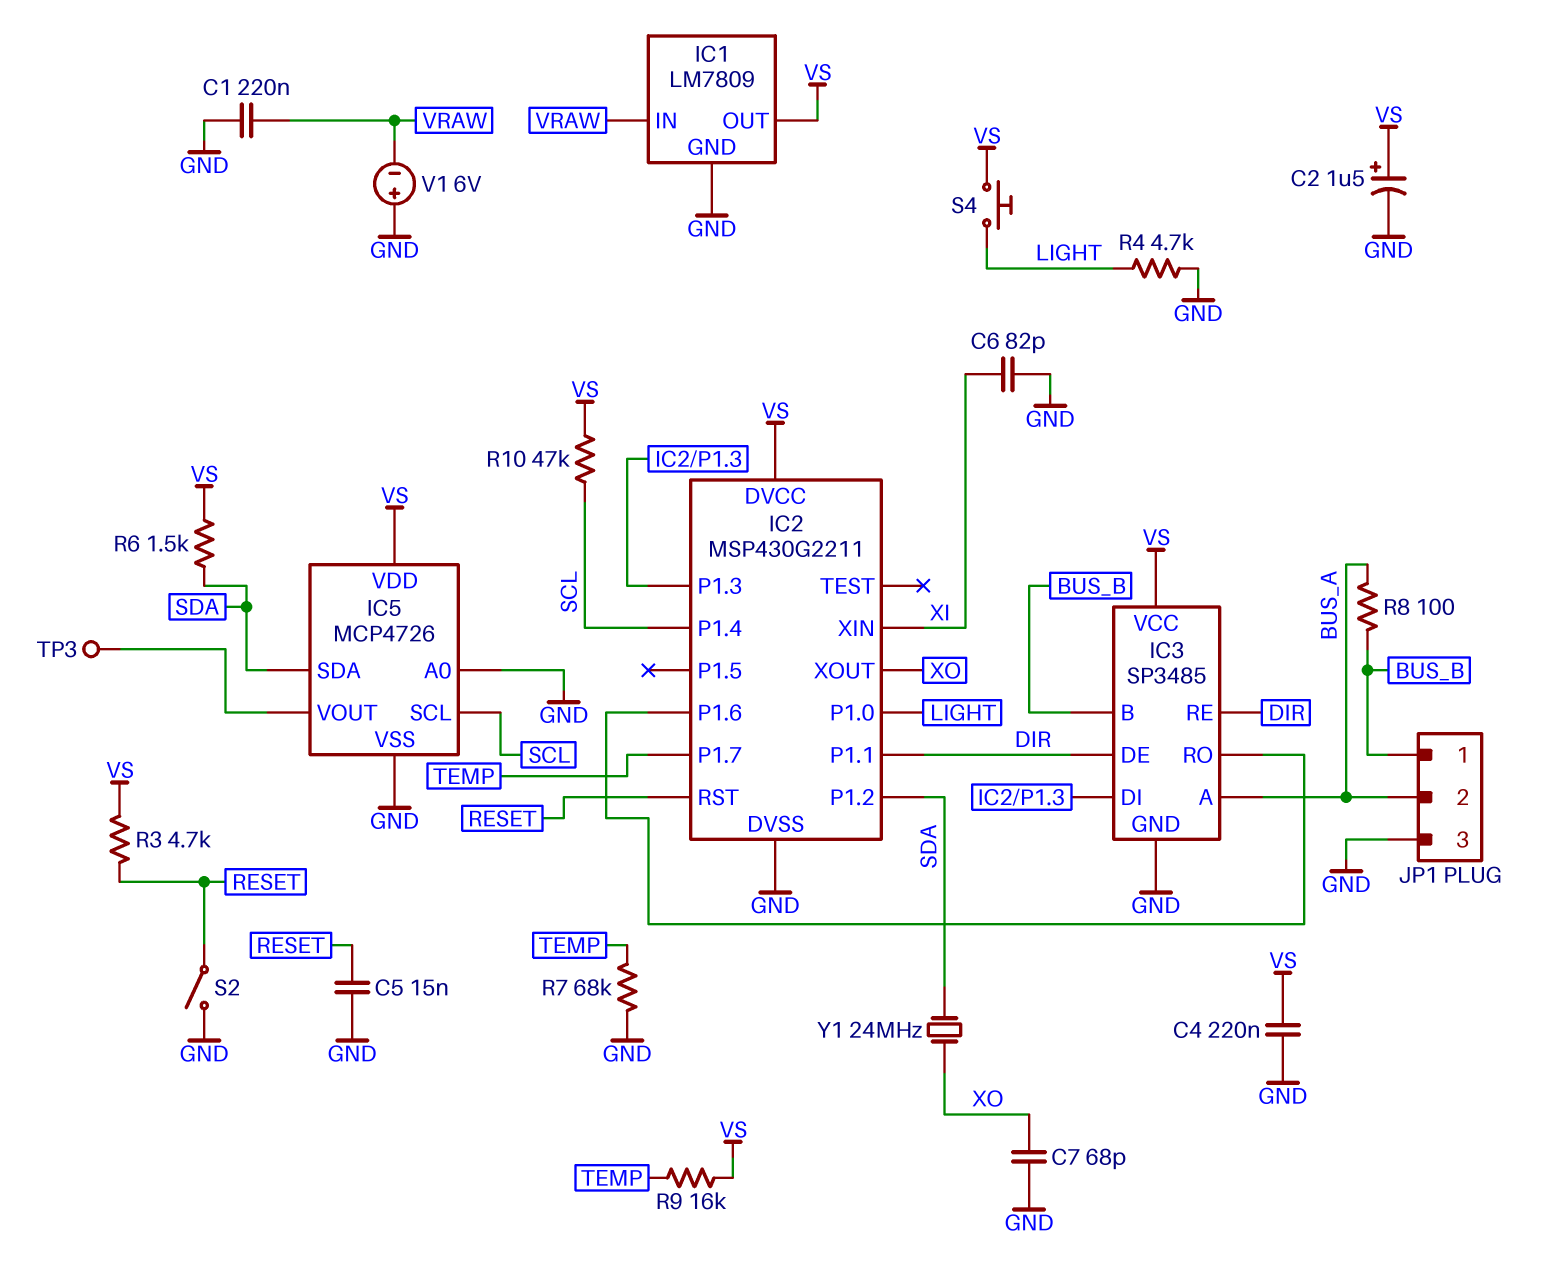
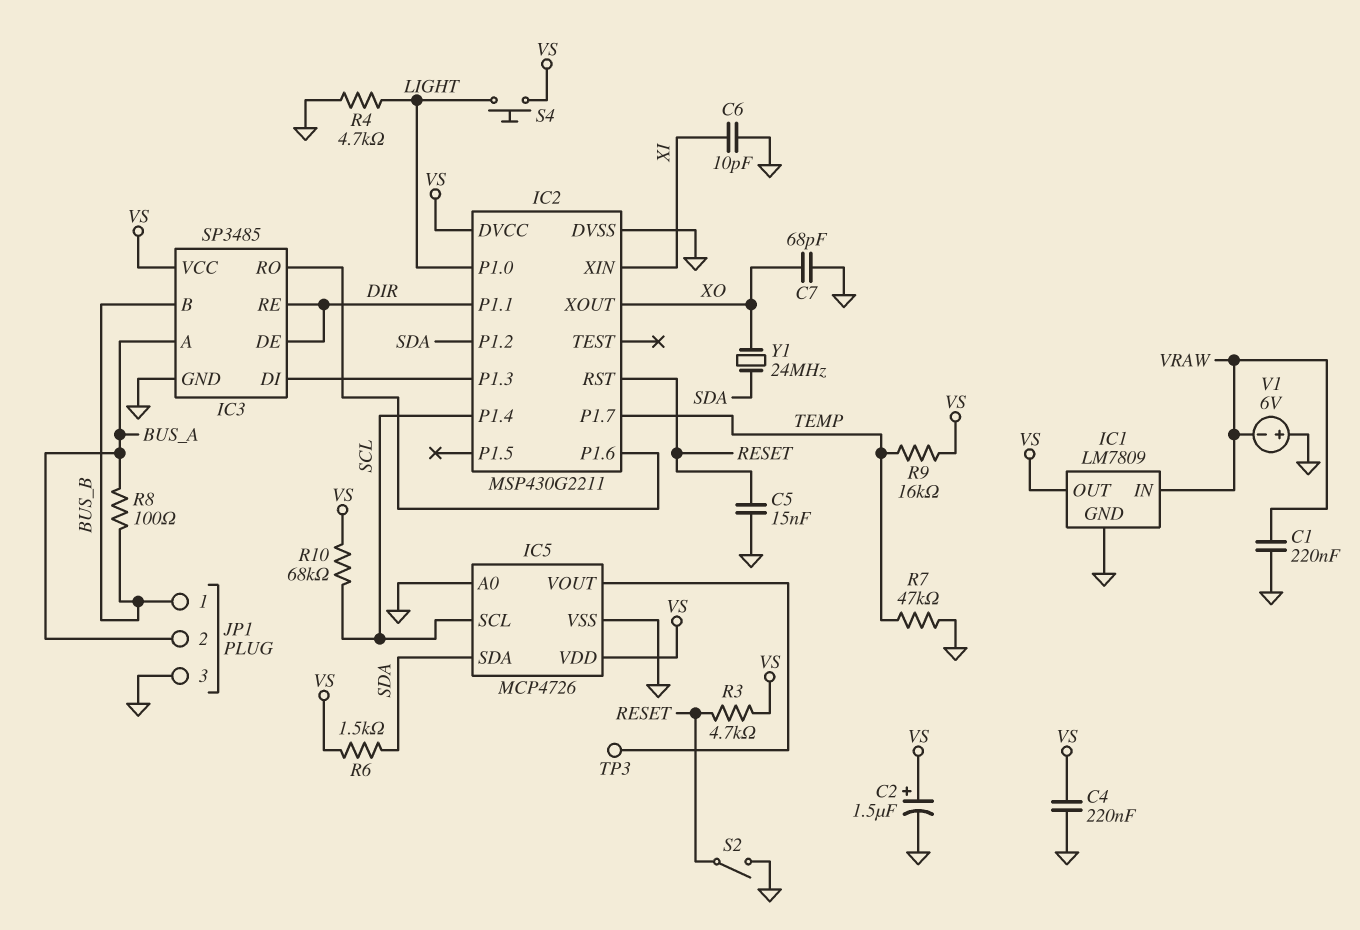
C6: 82pF (GND, XI) -> 10pF (GND, XI)
R7: 68k (GND, TEMP) -> 47k (GND, TEMP)
R10: 47k (SCL, VS) -> 68k (SCL, VS)

